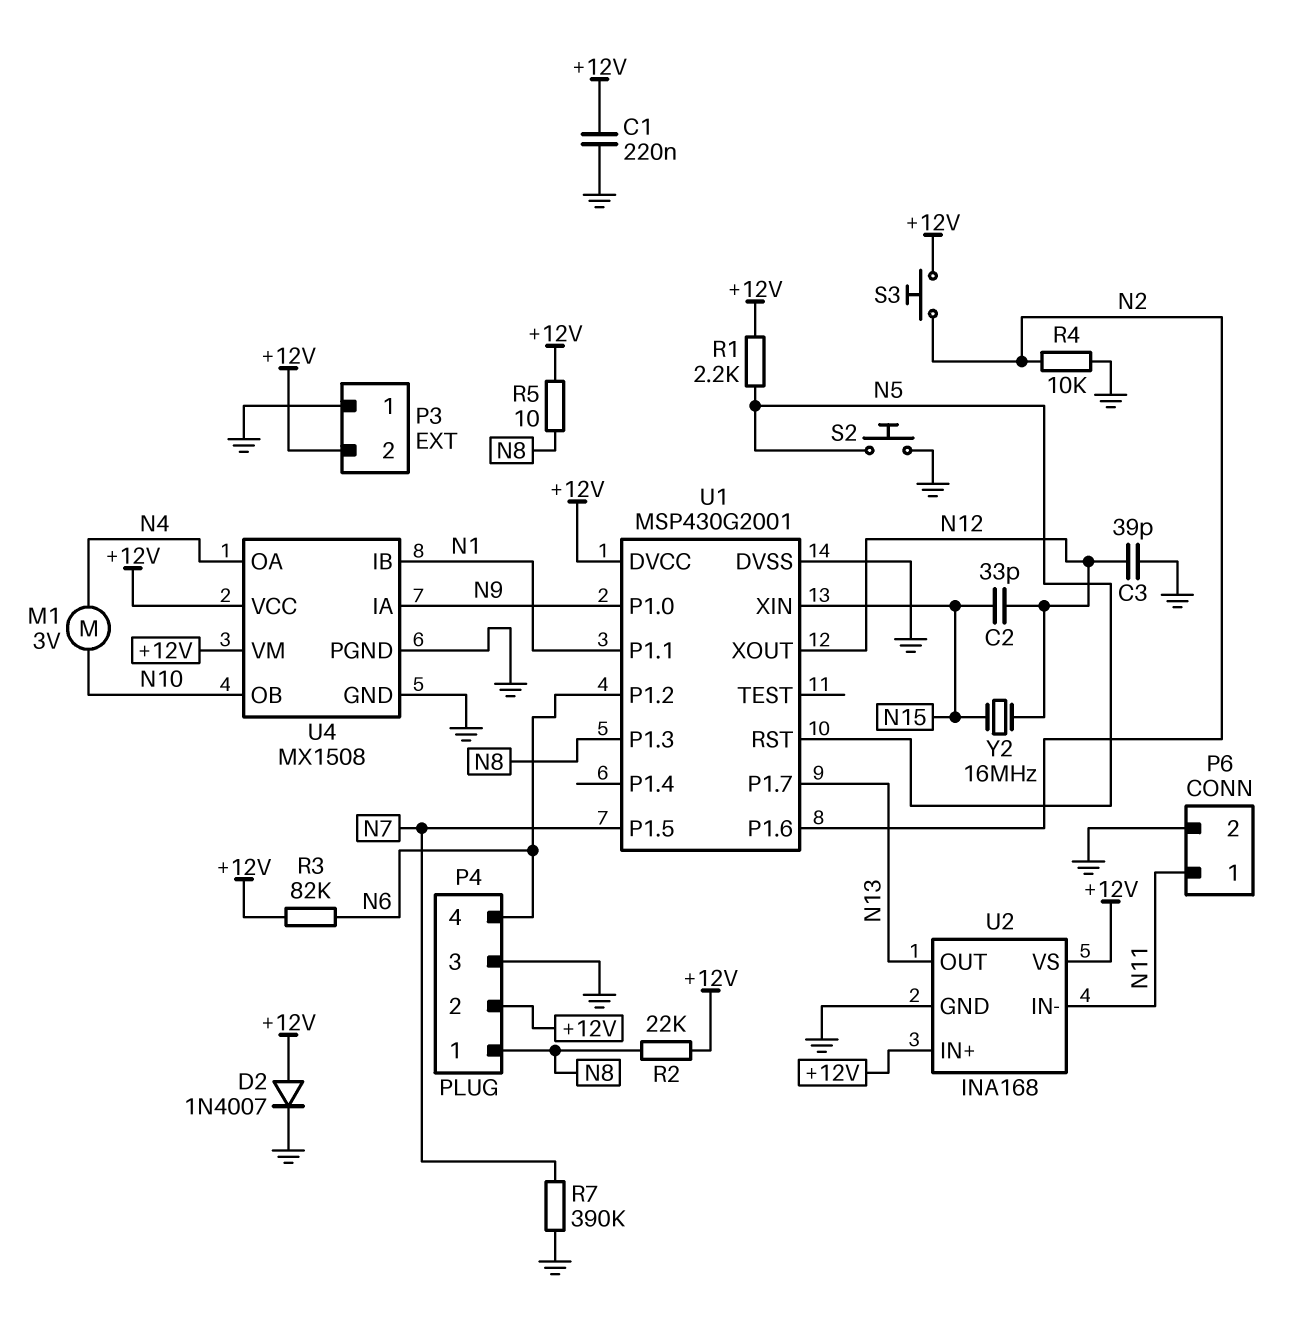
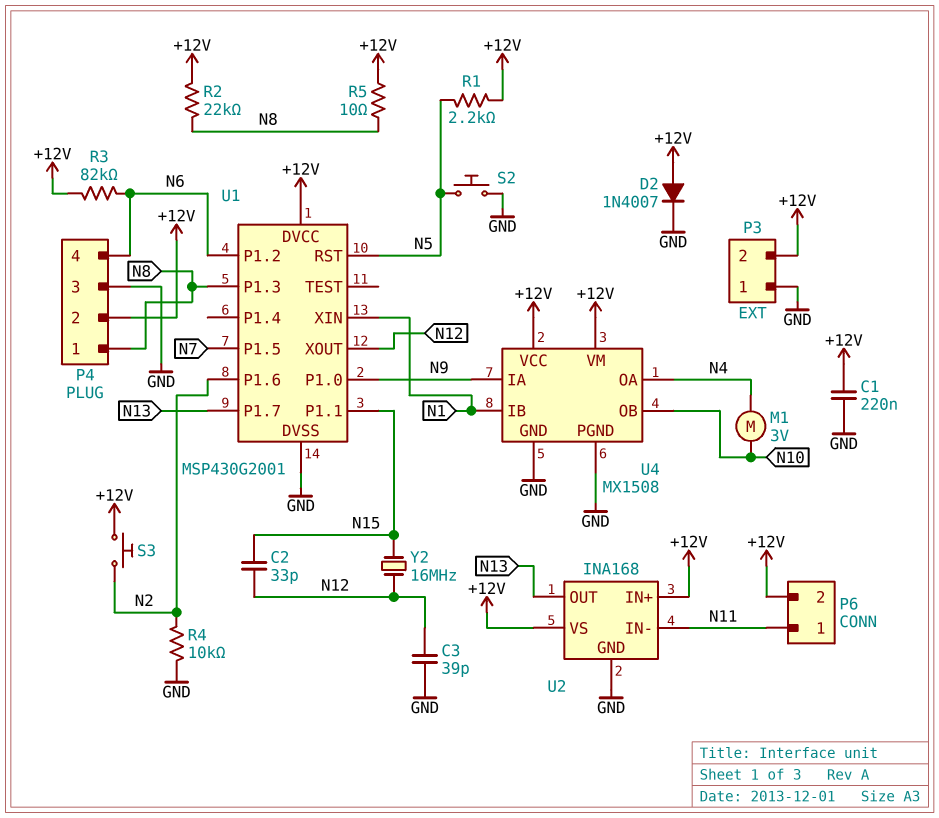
P6 pin 2: GND -> +12V
R7: 390k (GND, N7) -> none
U1 pin P1.1: N1 -> N15
U1 pin XIN: N15 -> N1

